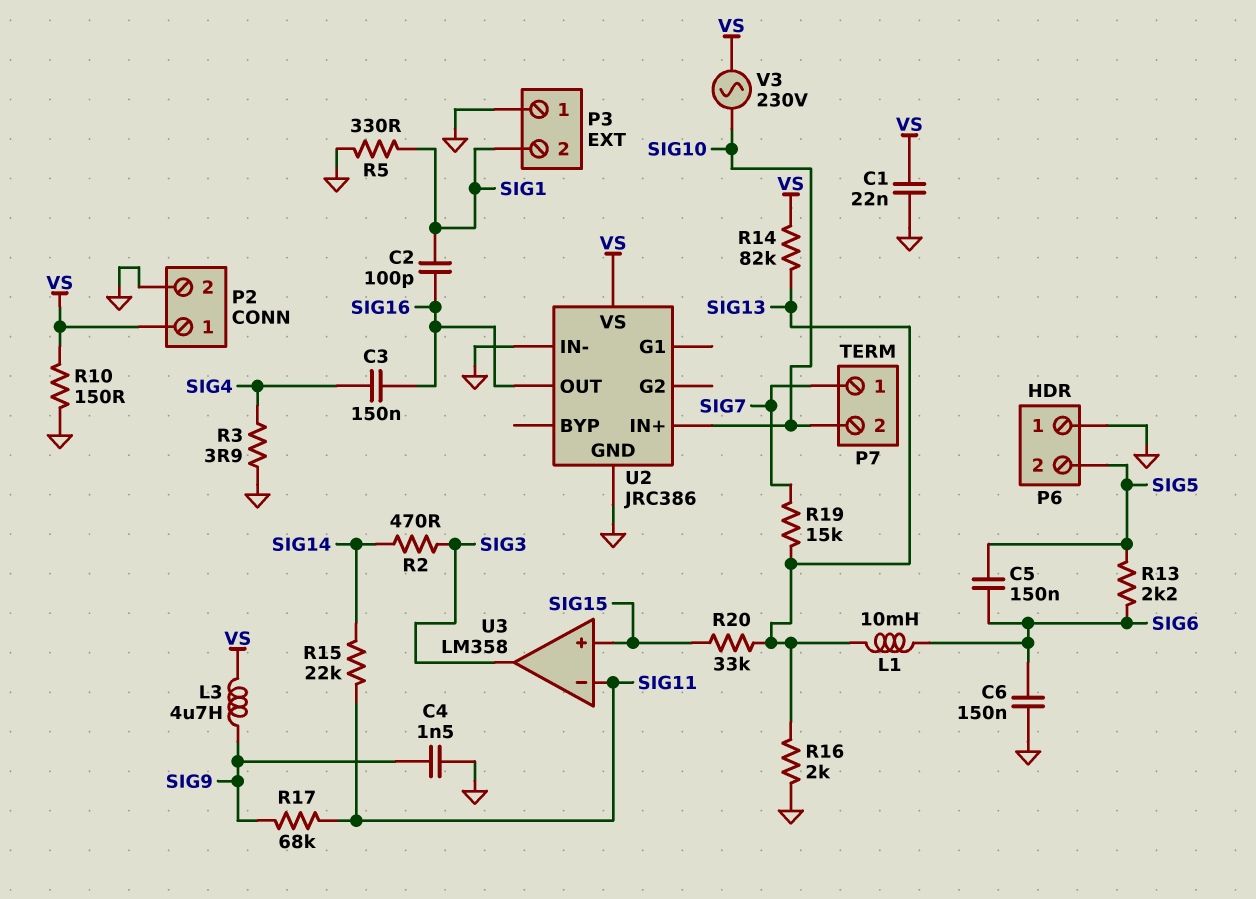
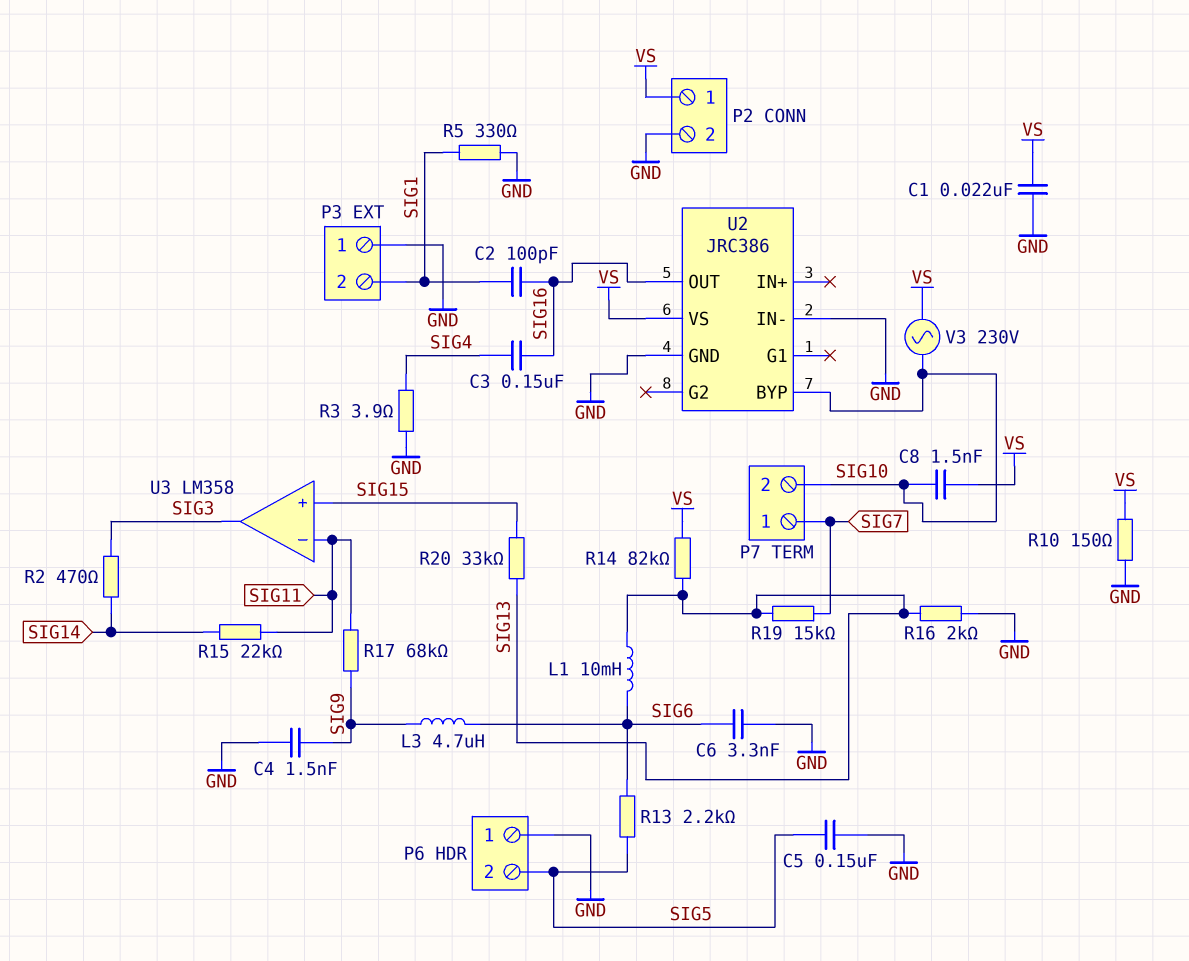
C5: 150nF (SIG5, SIG6) -> 150nF (GND, SIG5)
C6: 150nF (GND, SIG6) -> 3.3nF (GND, SIG6)
C8: none -> 1.5nF (SIG10, VS)
L3: 4.7uH (SIG9, VS) -> 4.7uH (SIG6, SIG9)
U2 pin BYP: none -> SIG10
U2 pin IN+: SIG10 -> none

